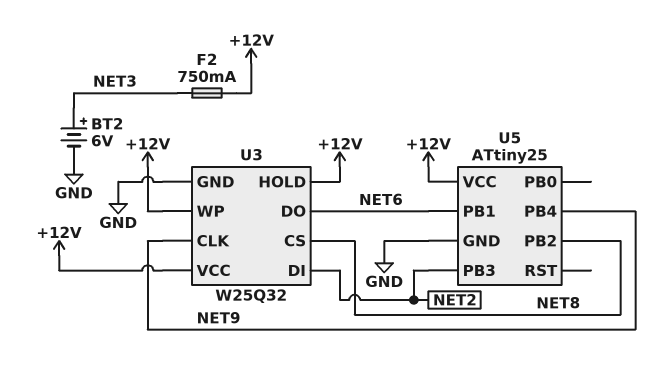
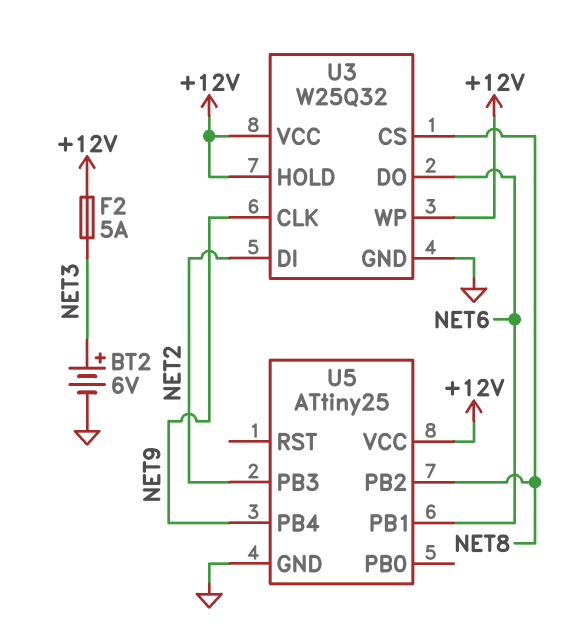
F2: 750mA (+12V, NET3) -> 5A (+12V, NET3)

